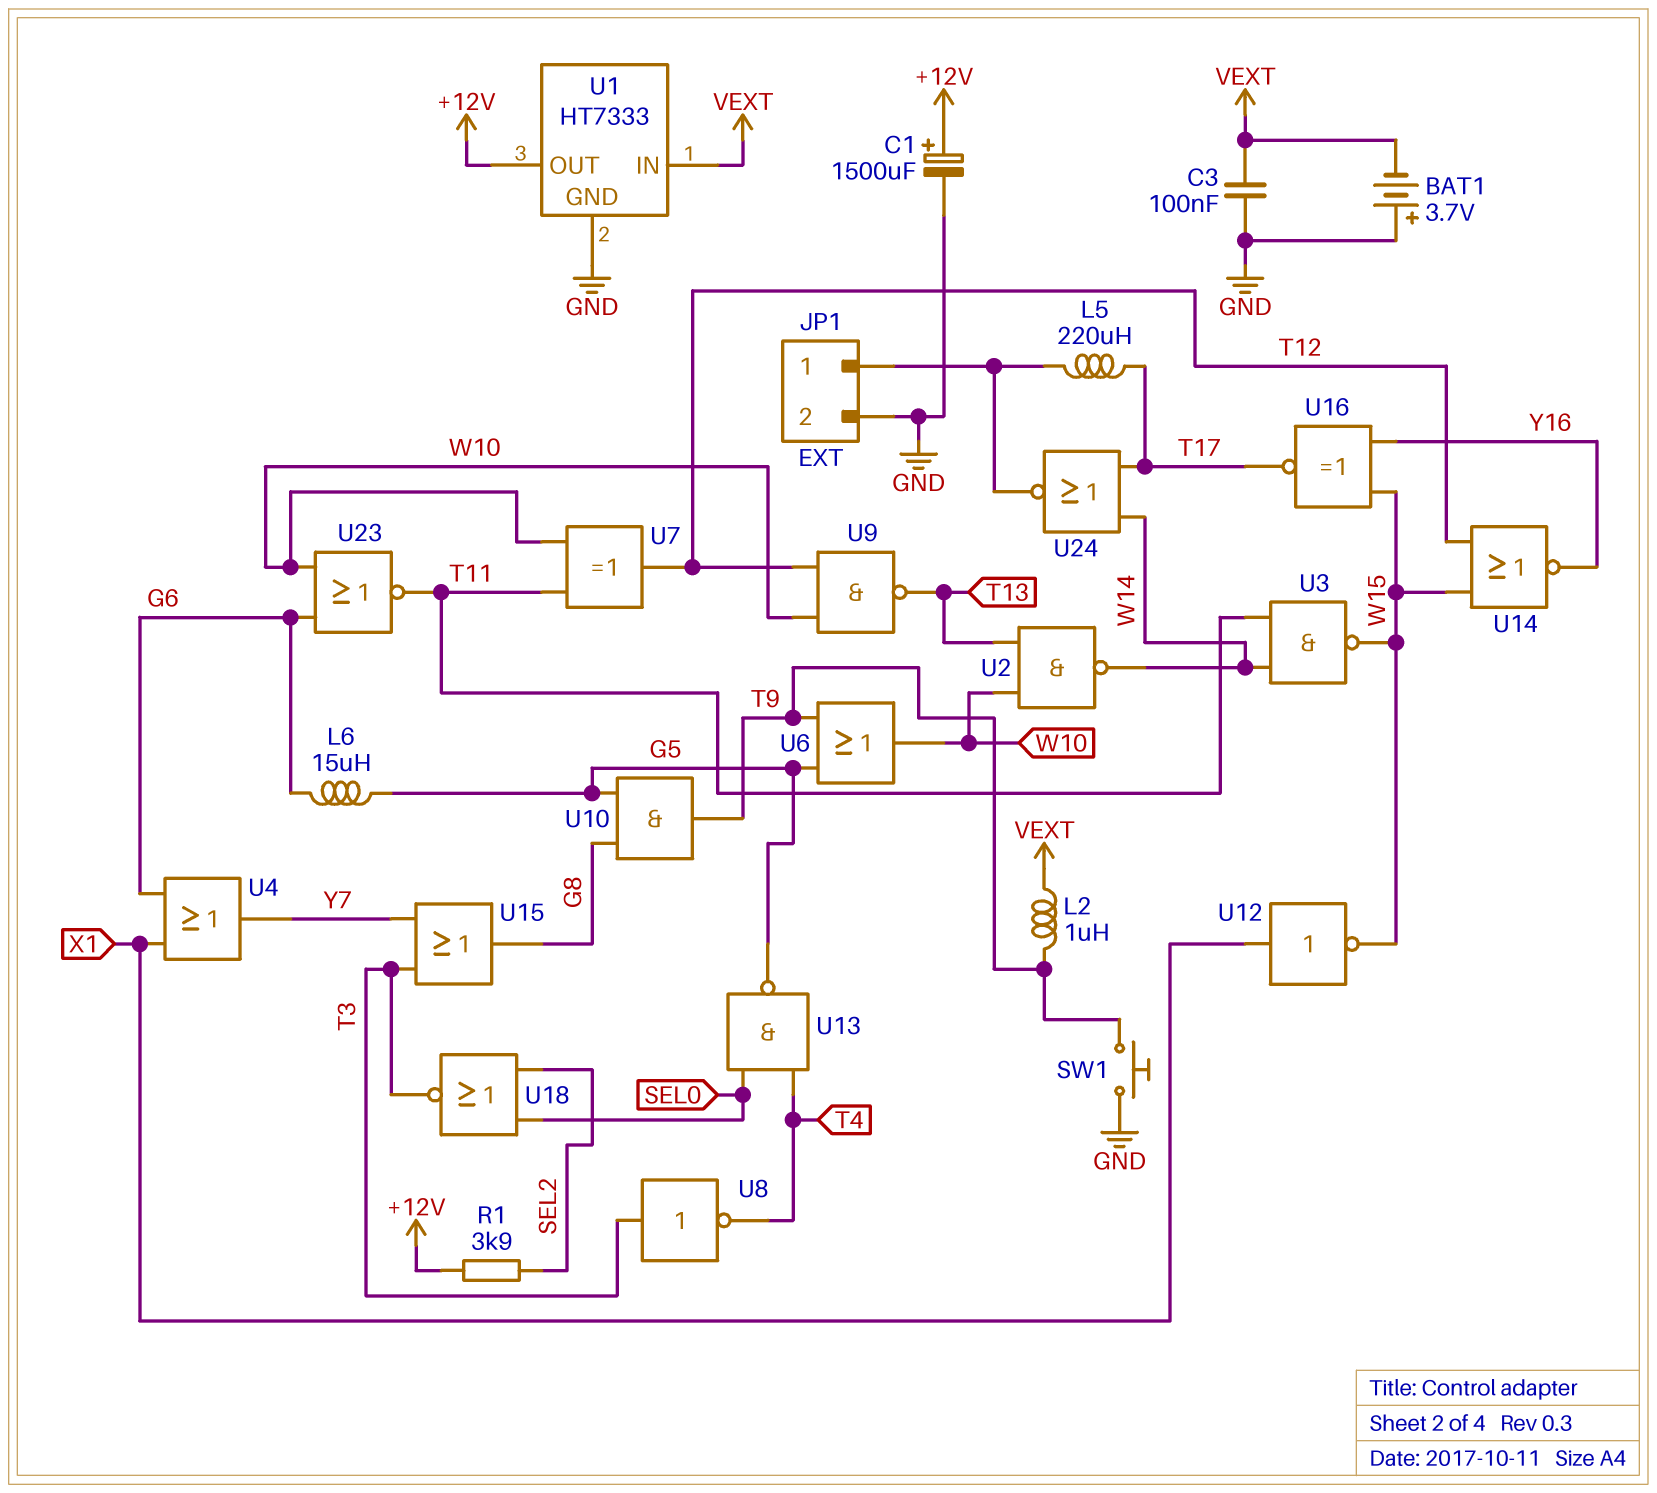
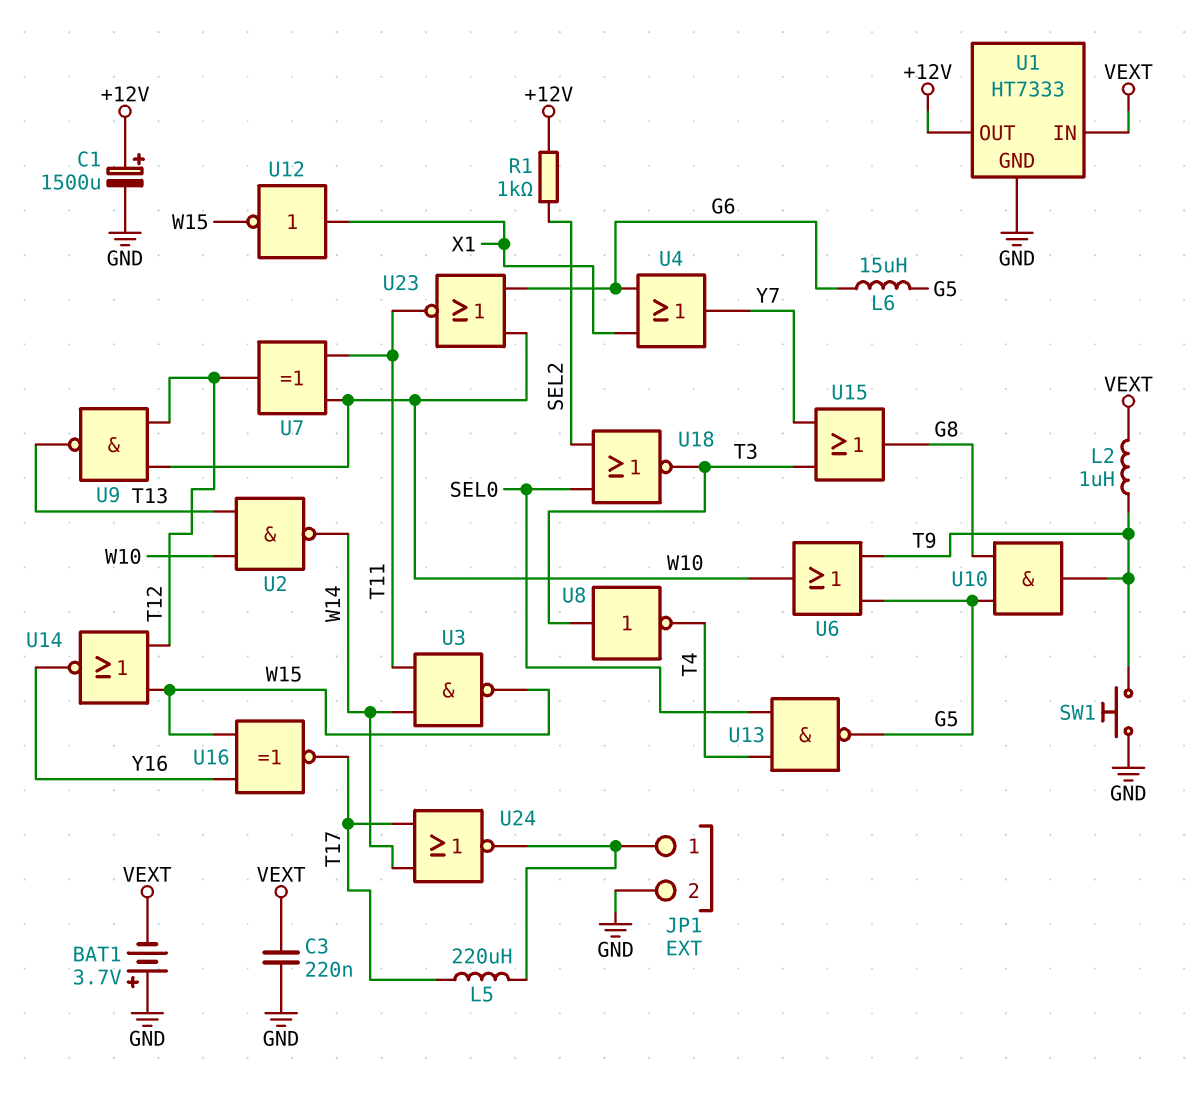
C3: 100nF (GND, VEXT) -> 220nF (GND, VEXT)
R1: 3.9k (+12V, SEL2) -> 1k (+12V, SEL2)

